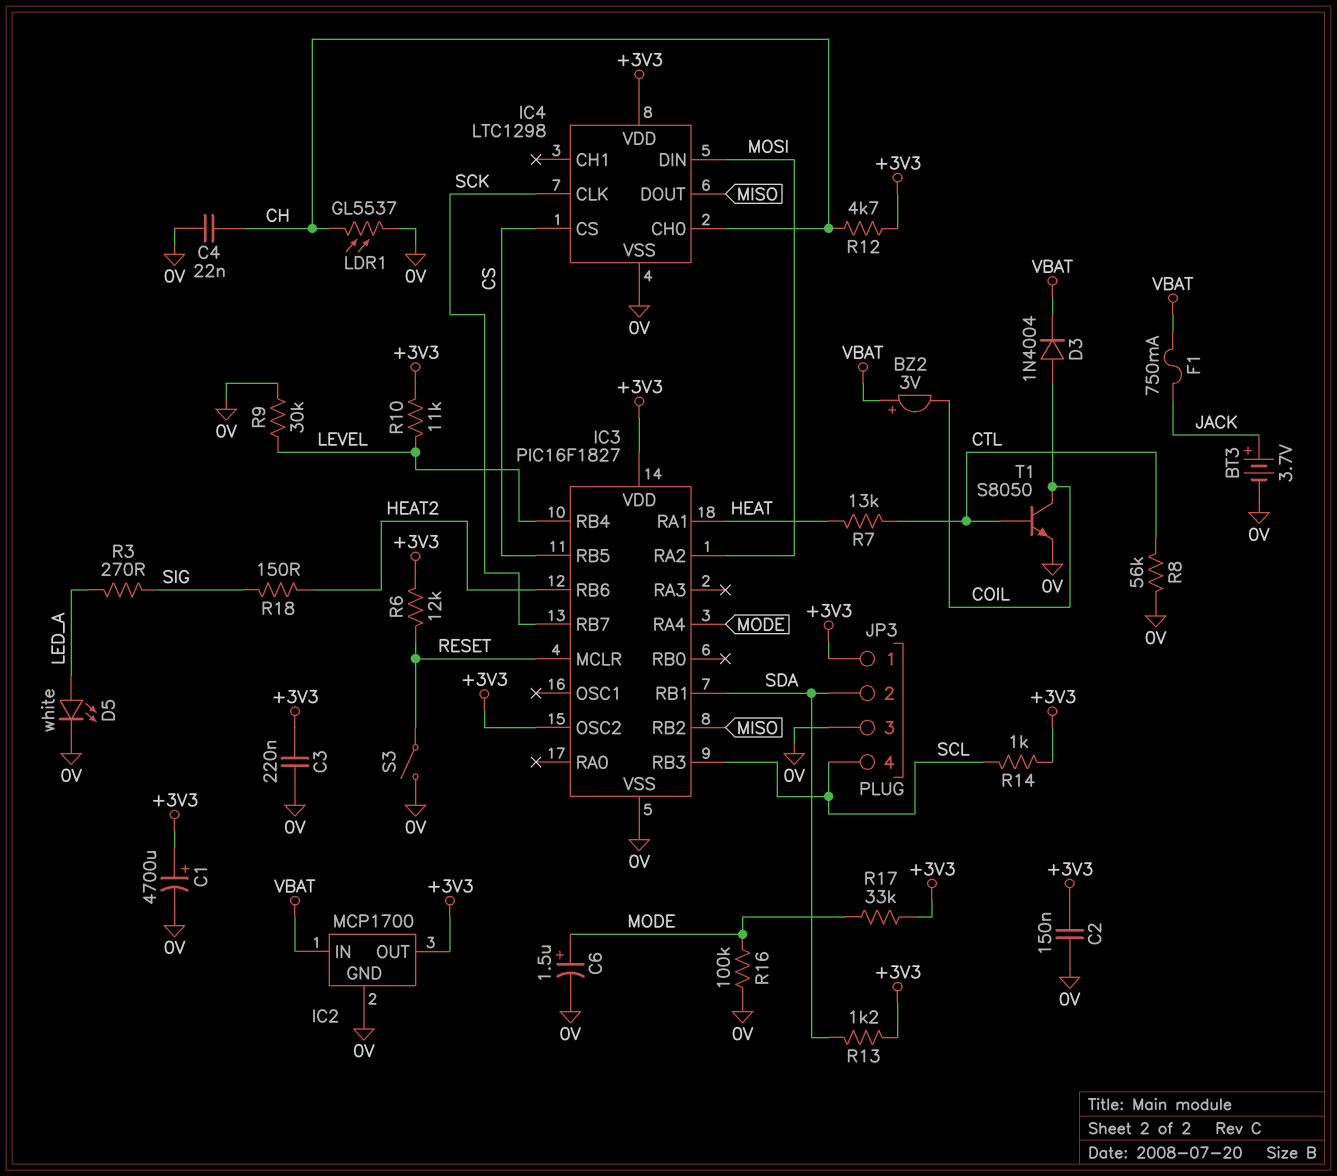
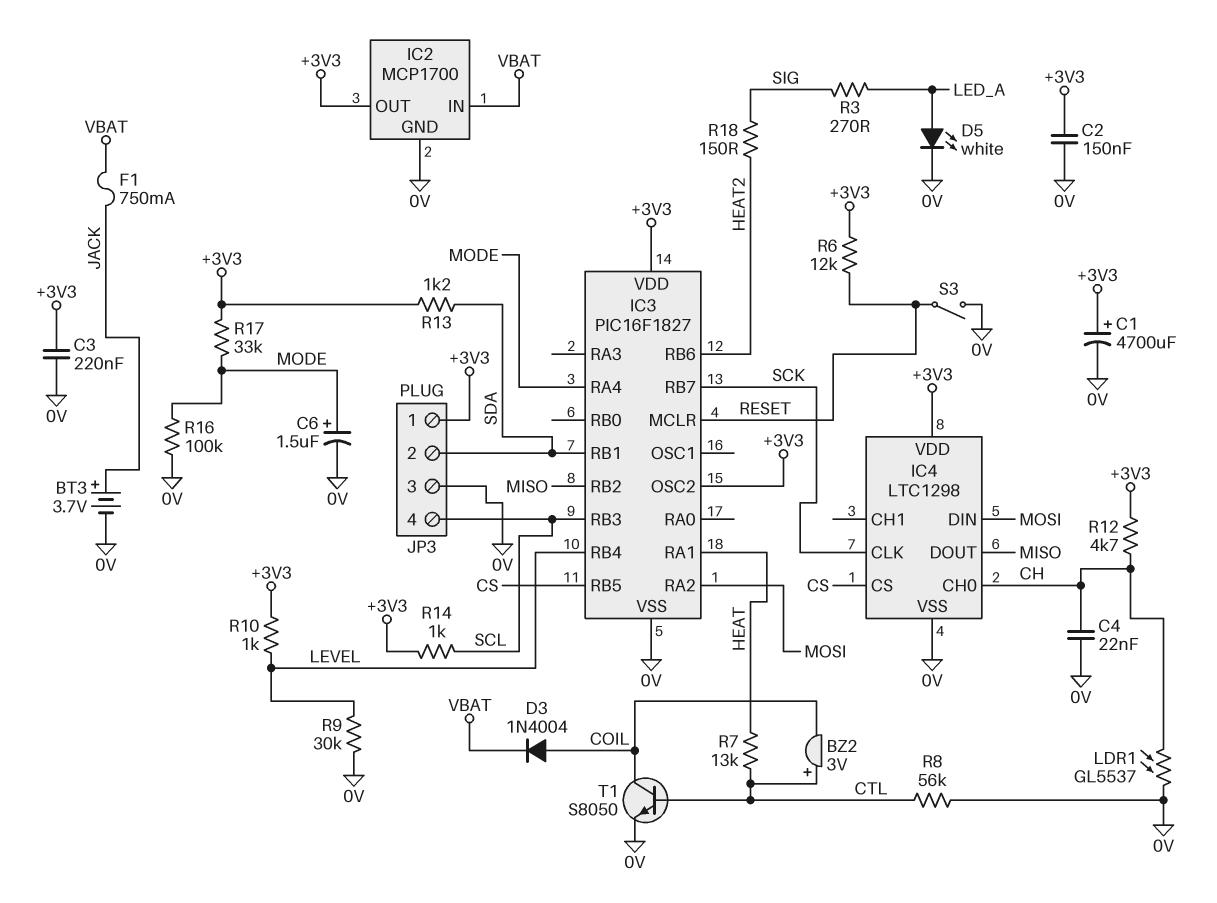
BZ2: buzzer 3V (plus VBAT, minus COIL) -> buzzer 3V (plus CTL, minus COIL)
R10: 11k (+3V3, LEVEL) -> 1k (+3V3, LEVEL)

